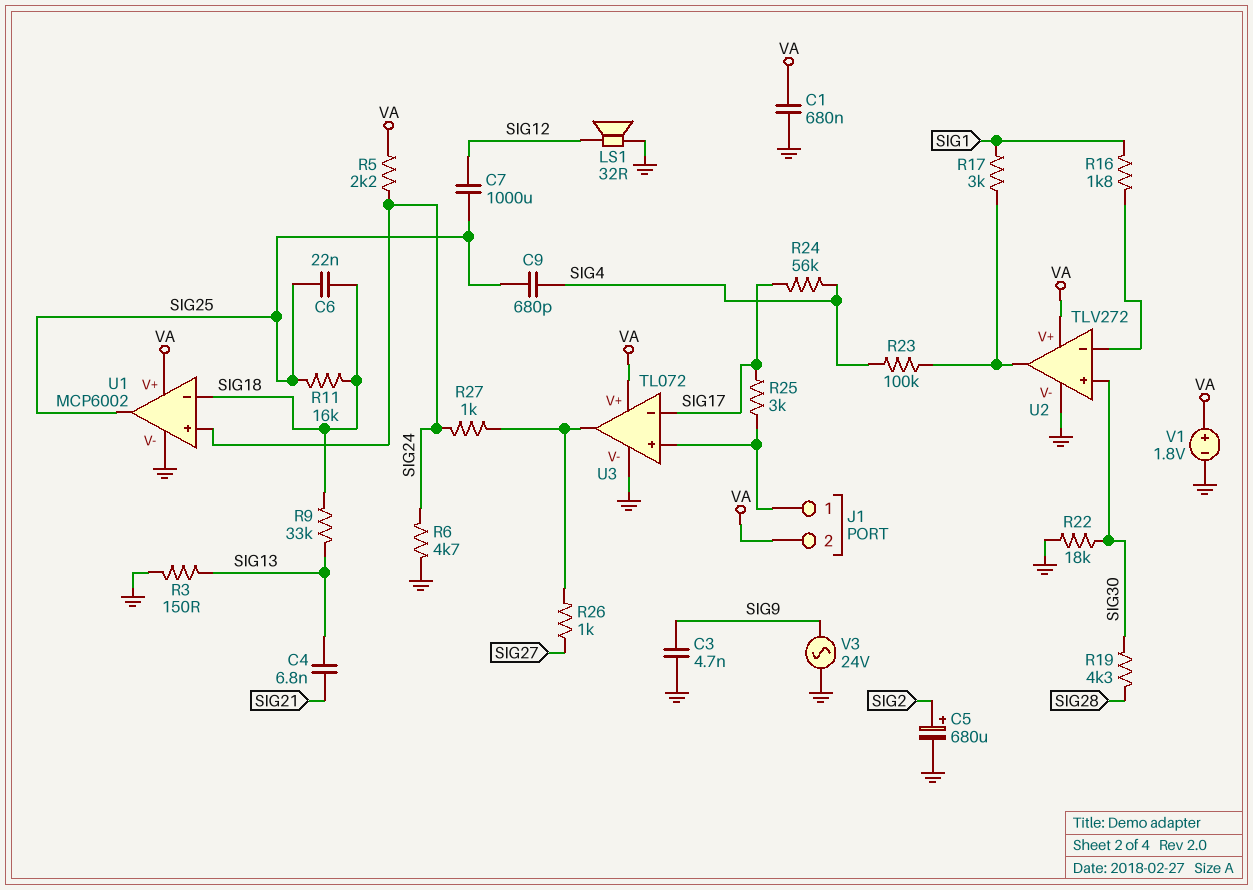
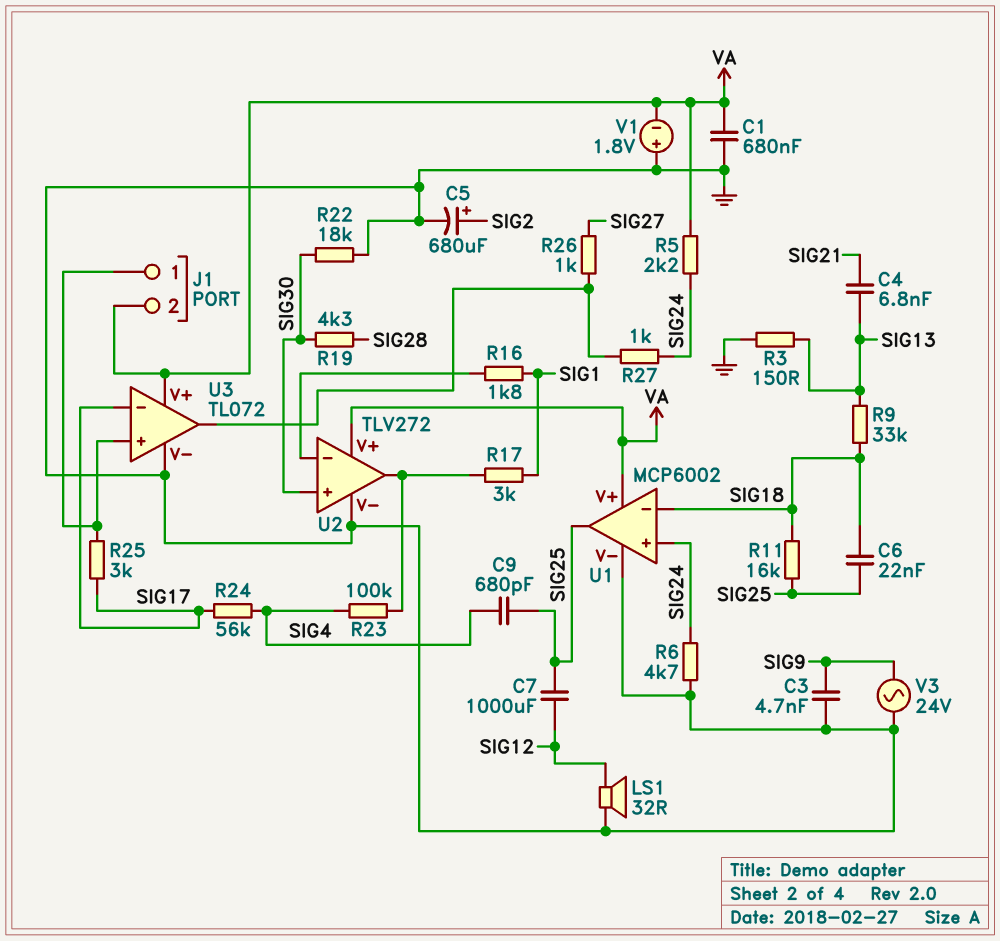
V1: 1.8V (plus VA, minus GND) -> 1.8V (plus GND, minus VA)

